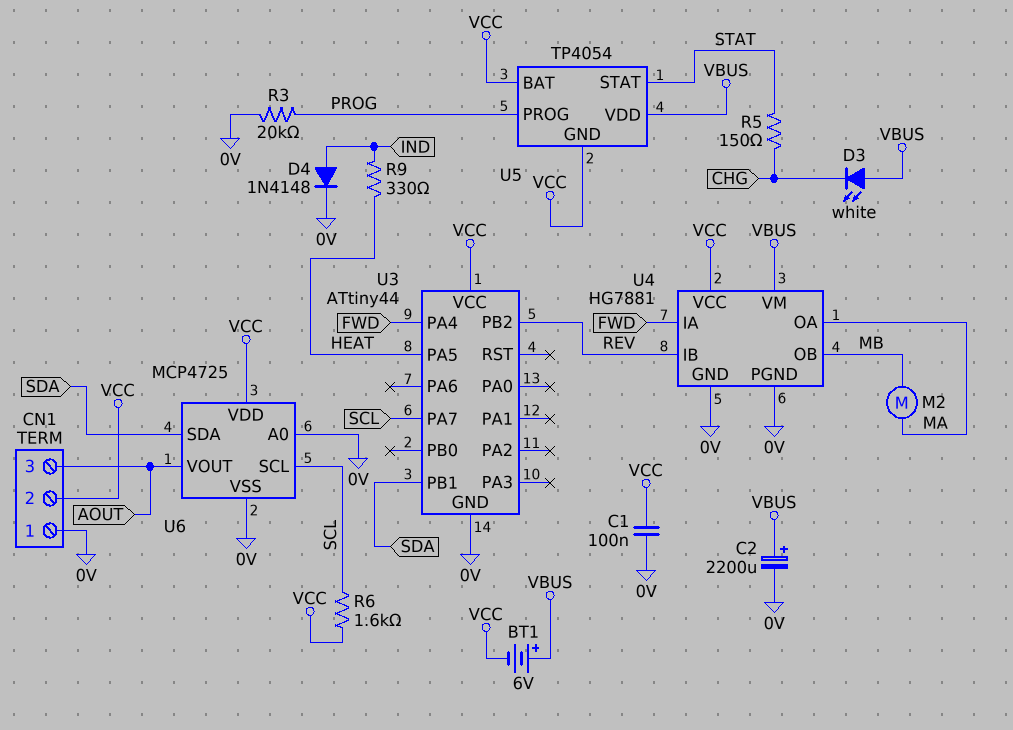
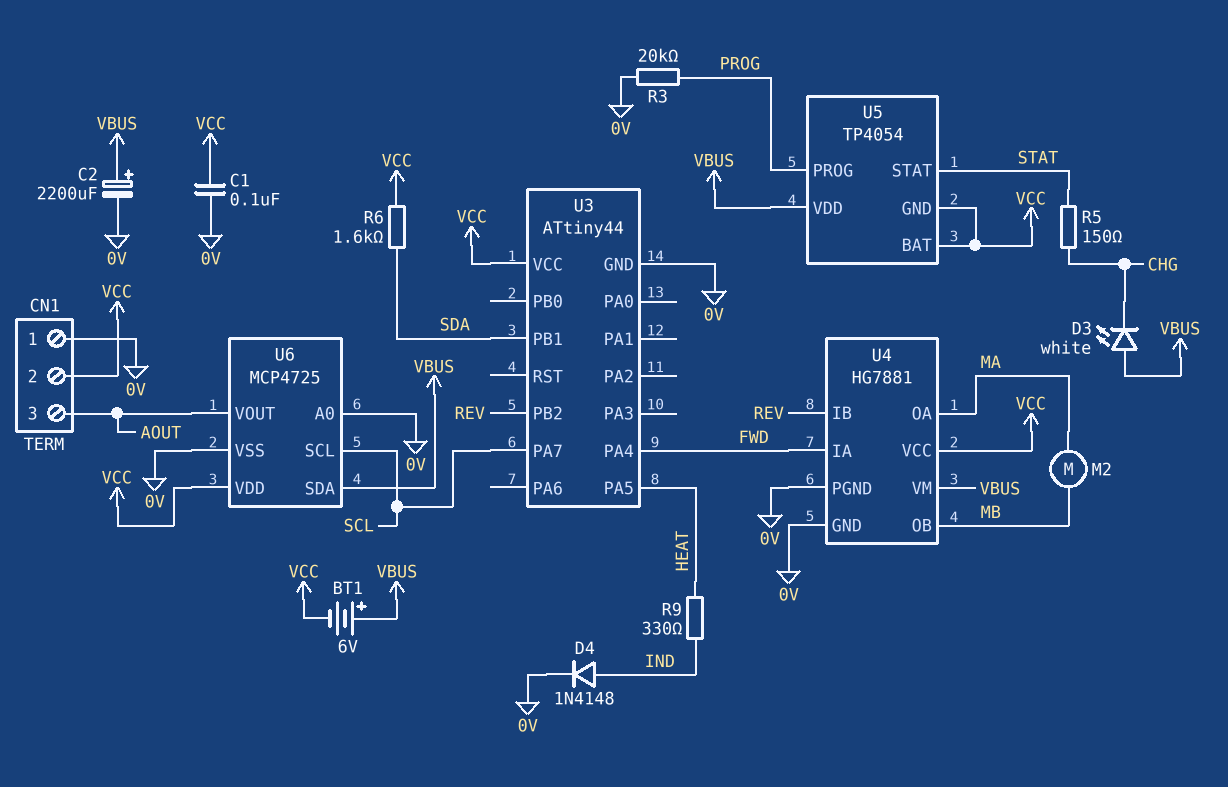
R6: 1.6k (SCL, VCC) -> 1.6k (SDA, VCC)
U6 pin SDA: SDA -> VBUS

